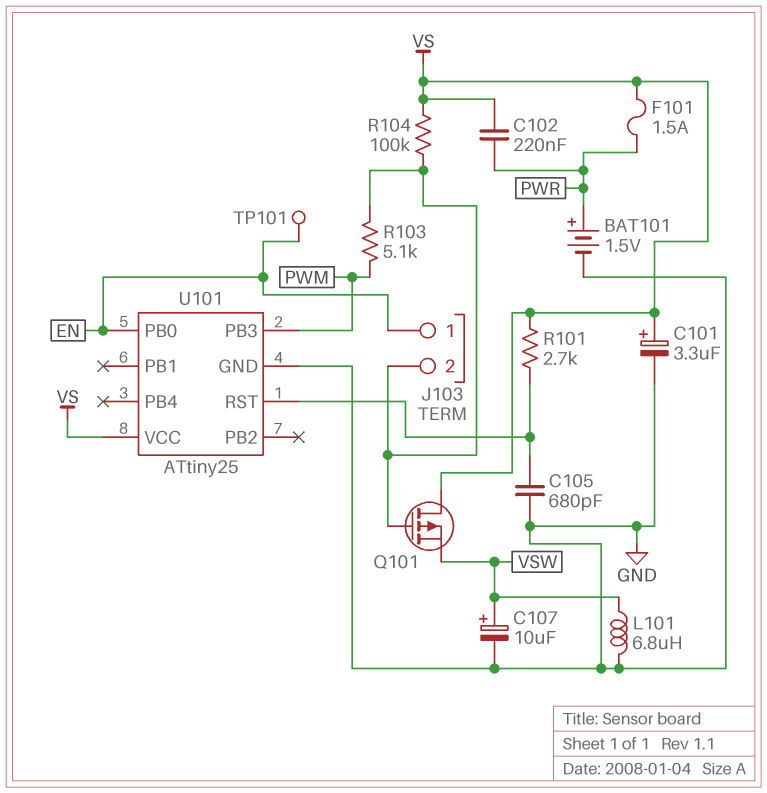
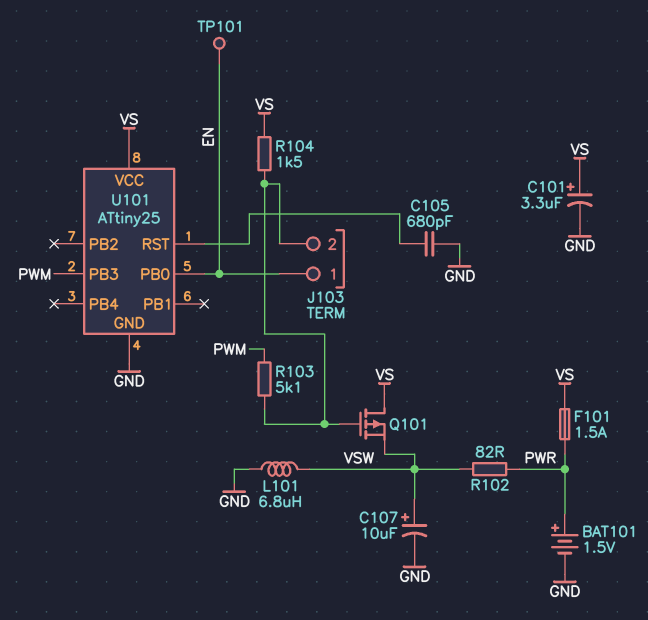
C102: 220nF (PWR, VS) -> none
R101: 2.7k (U101/RST, VS) -> none
R102: none -> 82 (PWR, VSW)
R104: 100k (J103/2, VS) -> 1.5k (J103/2, VS)

